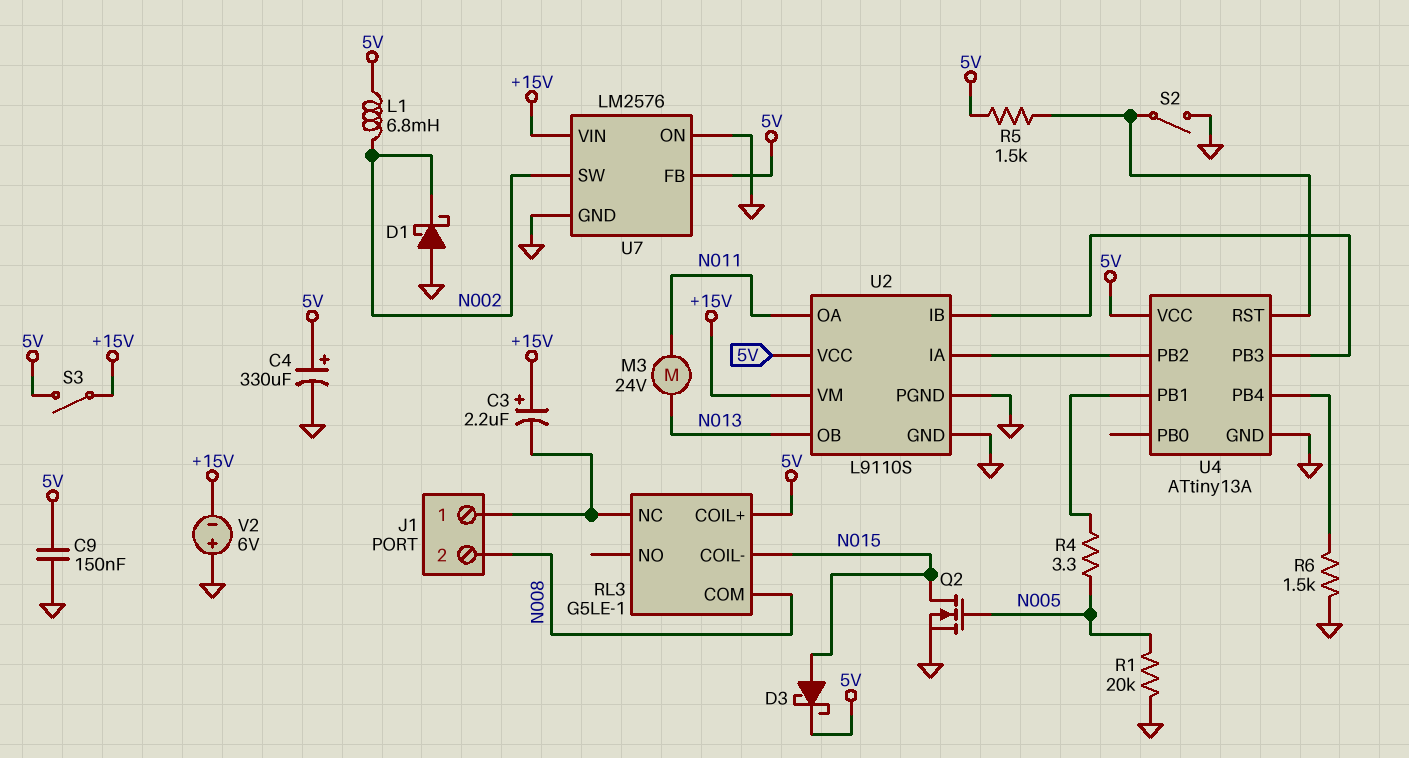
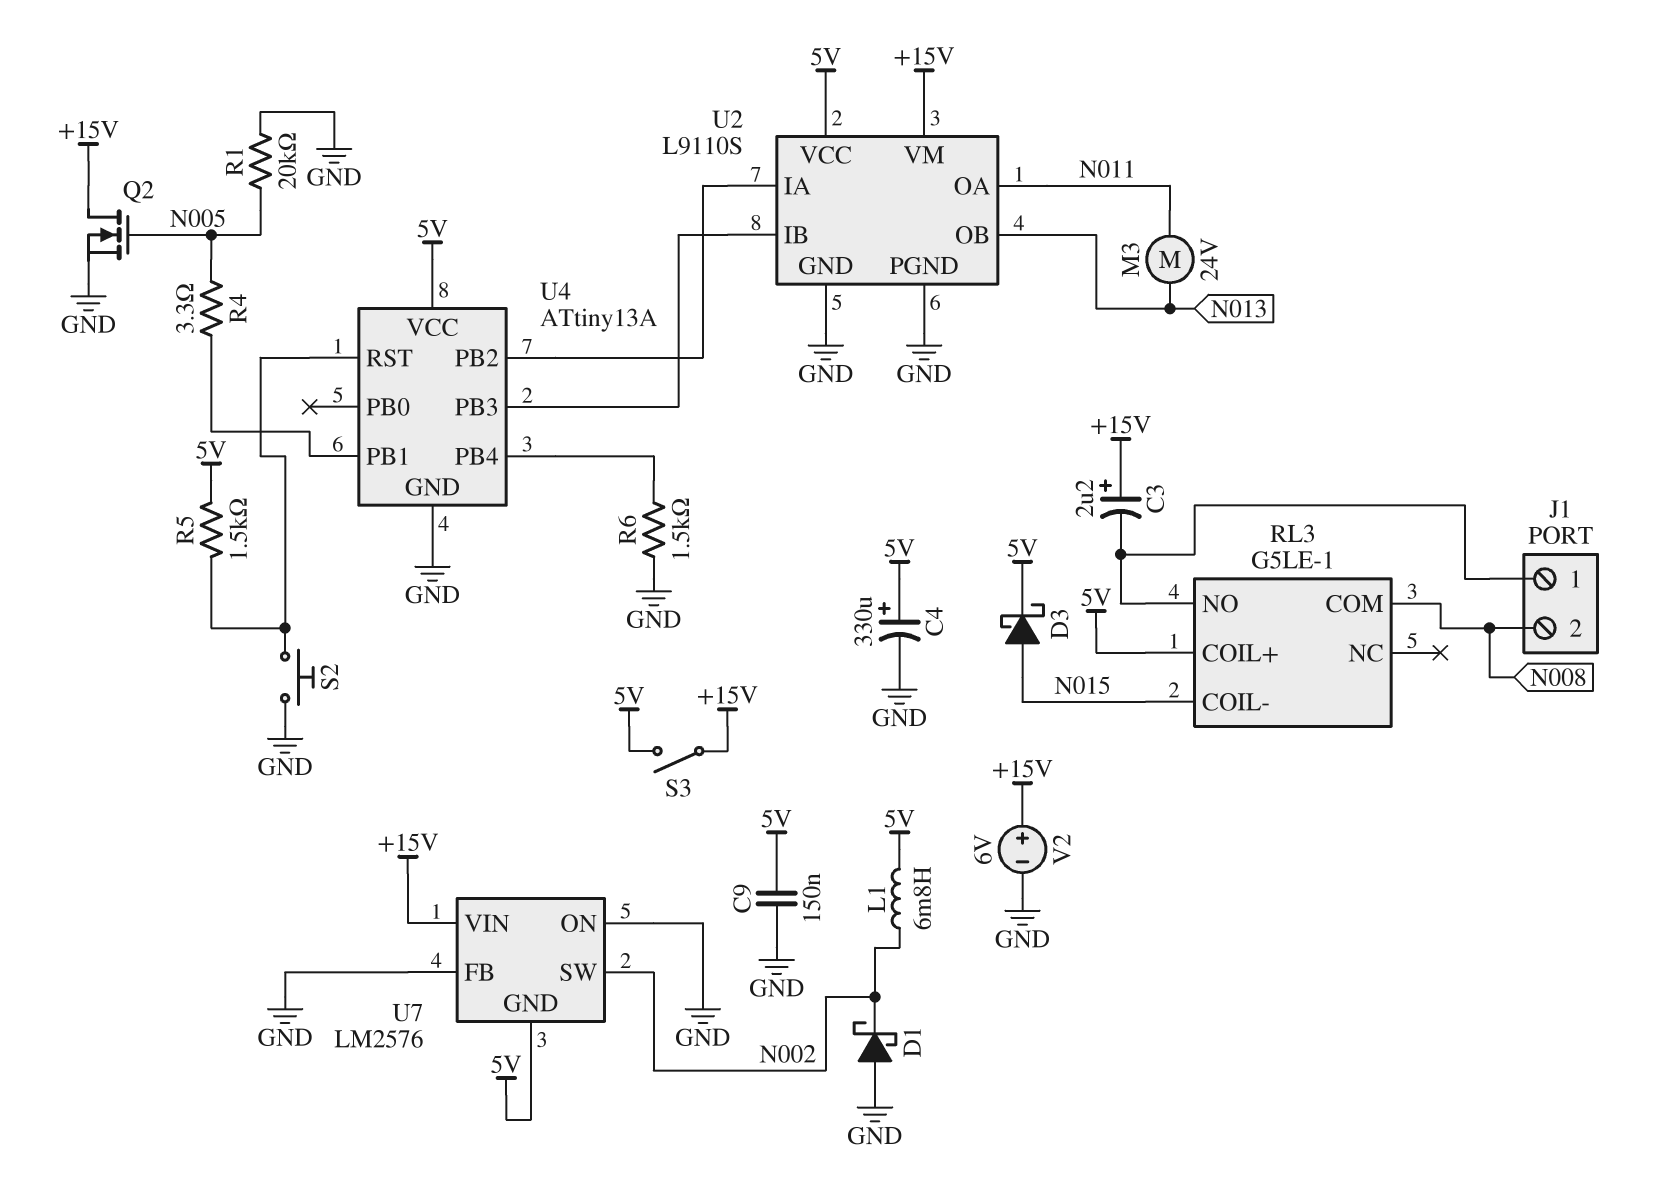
Q2: NMOS (G N005, D N015, S GND) -> NMOS (G N005, D +15V, S GND)
RL3 pin NC: J1/1 -> none
RL3 pin NO: none -> J1/1
S2: switch (GND, U4/RST) -> button (GND, U4/RST)
U7 pin FB: 5V -> GND
U7 pin GND: GND -> 5V
V2: 6V (plus GND, minus +15V) -> 6V (plus +15V, minus GND)

